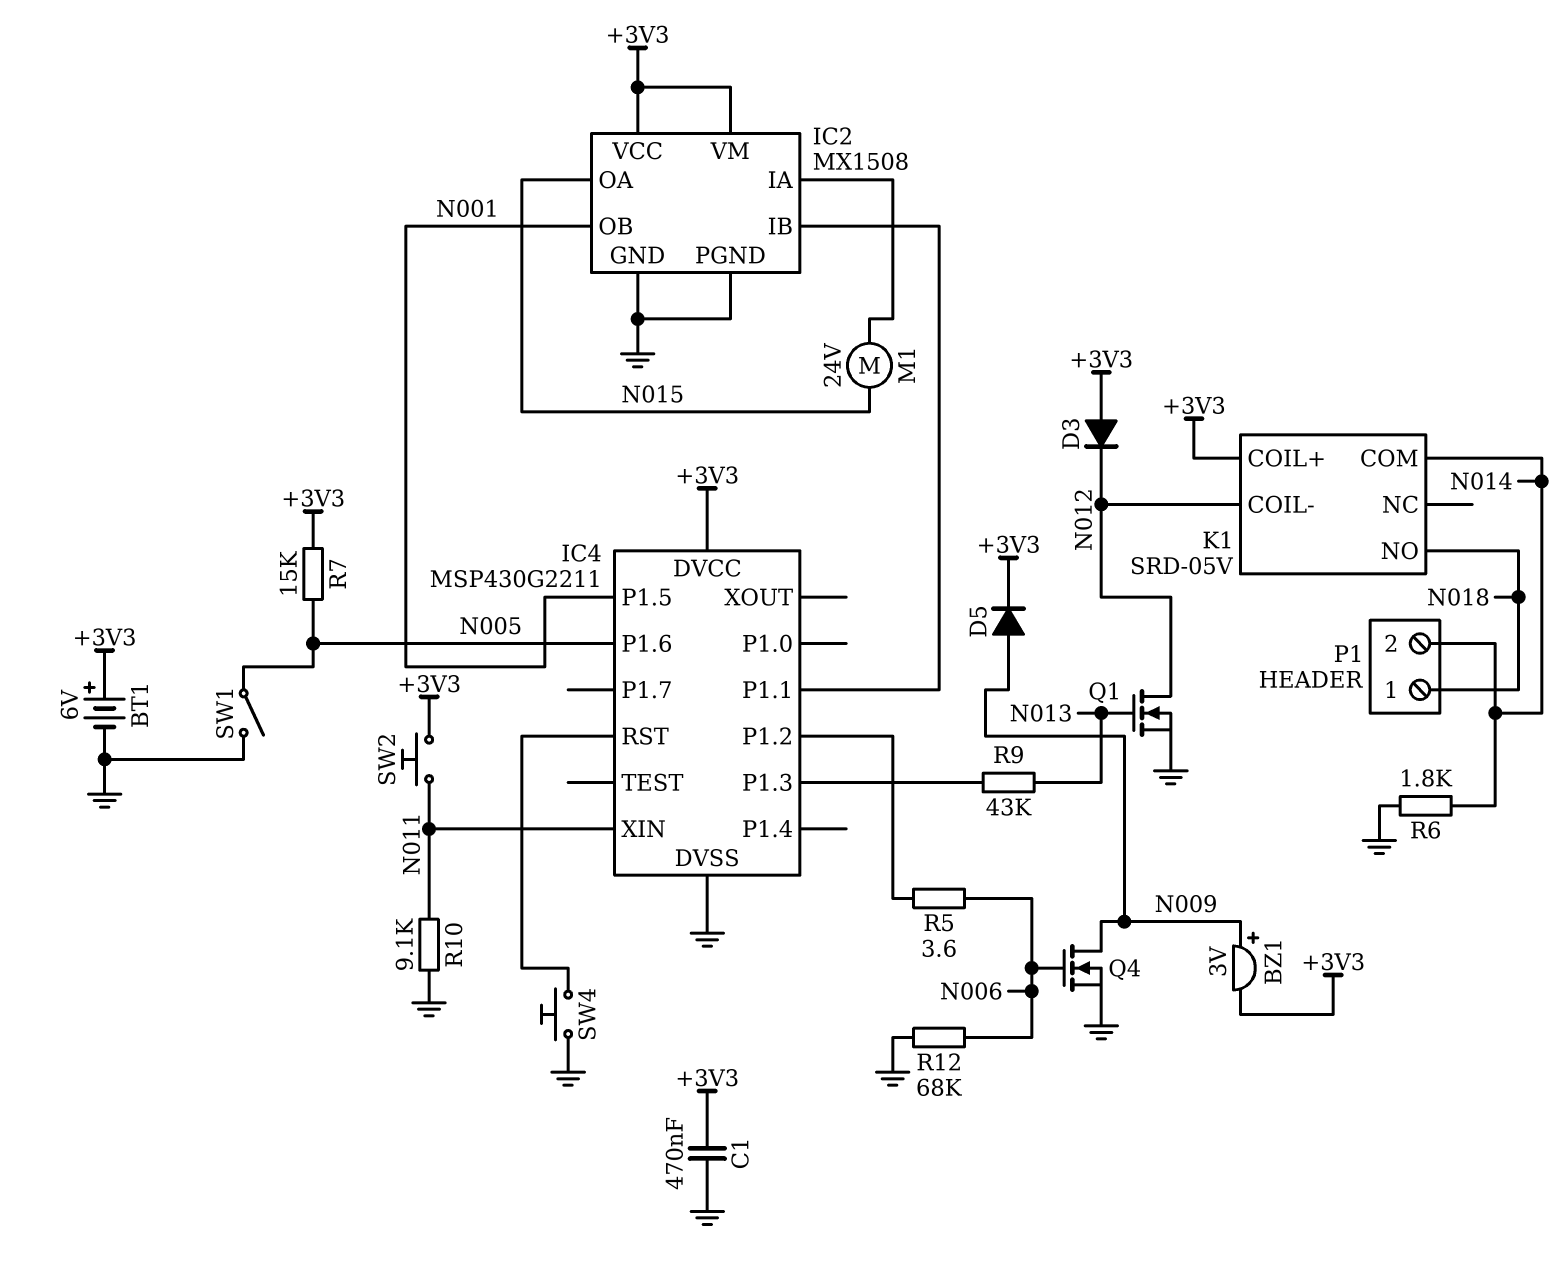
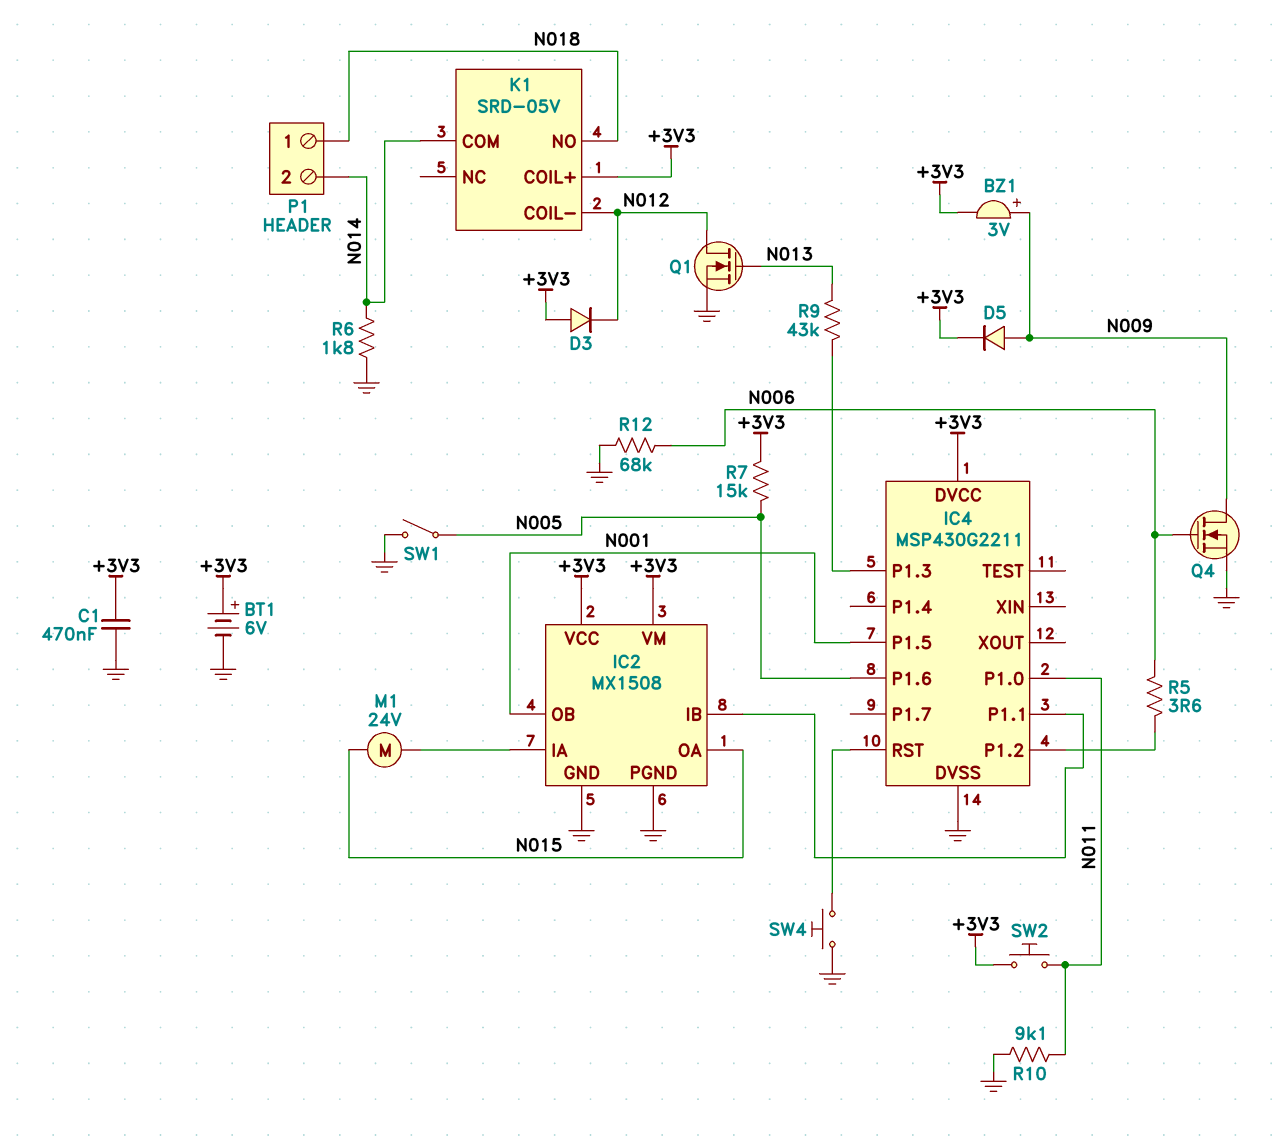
IC4 pin P1.0: none -> N011
IC4 pin XIN: N011 -> none

